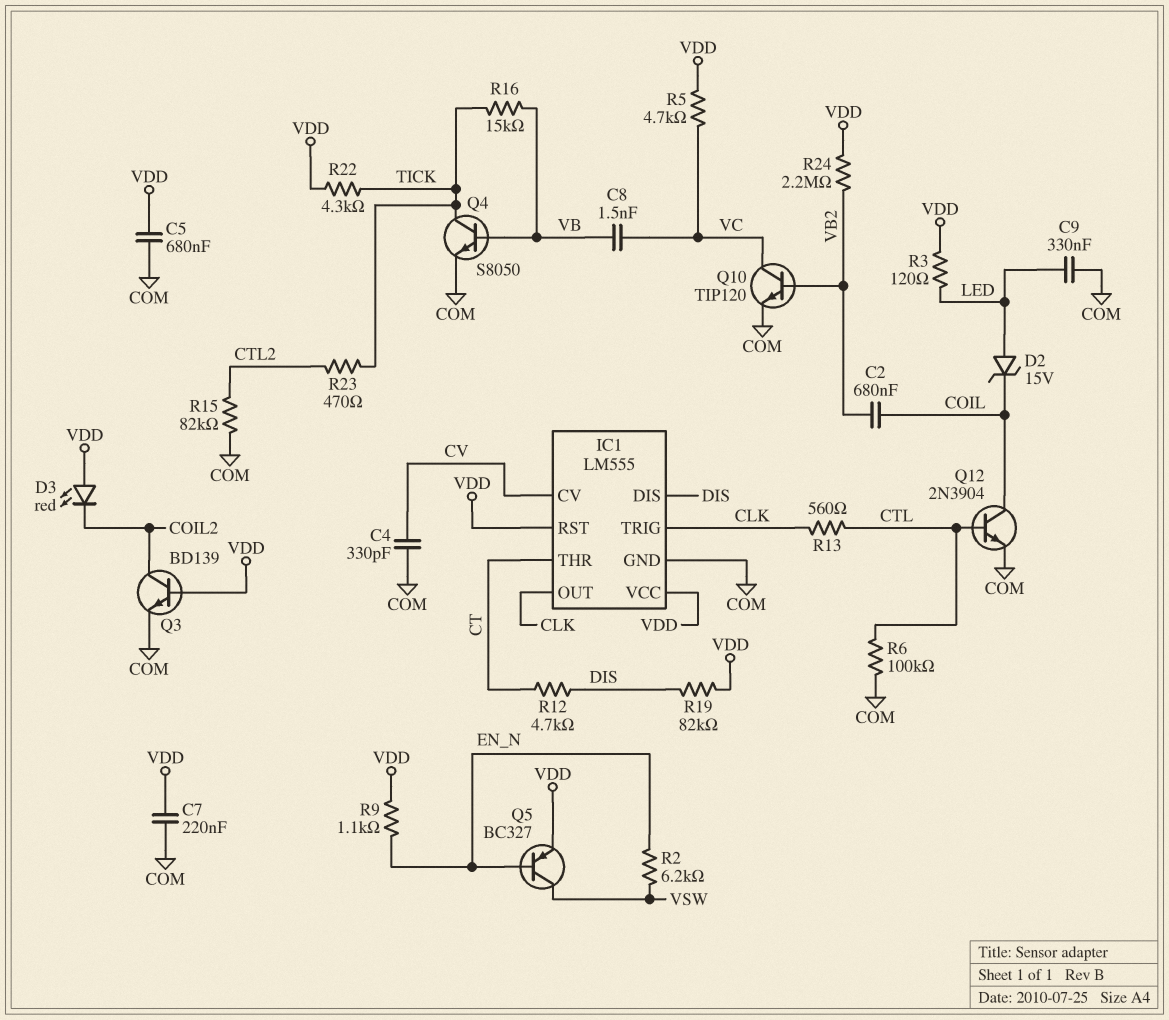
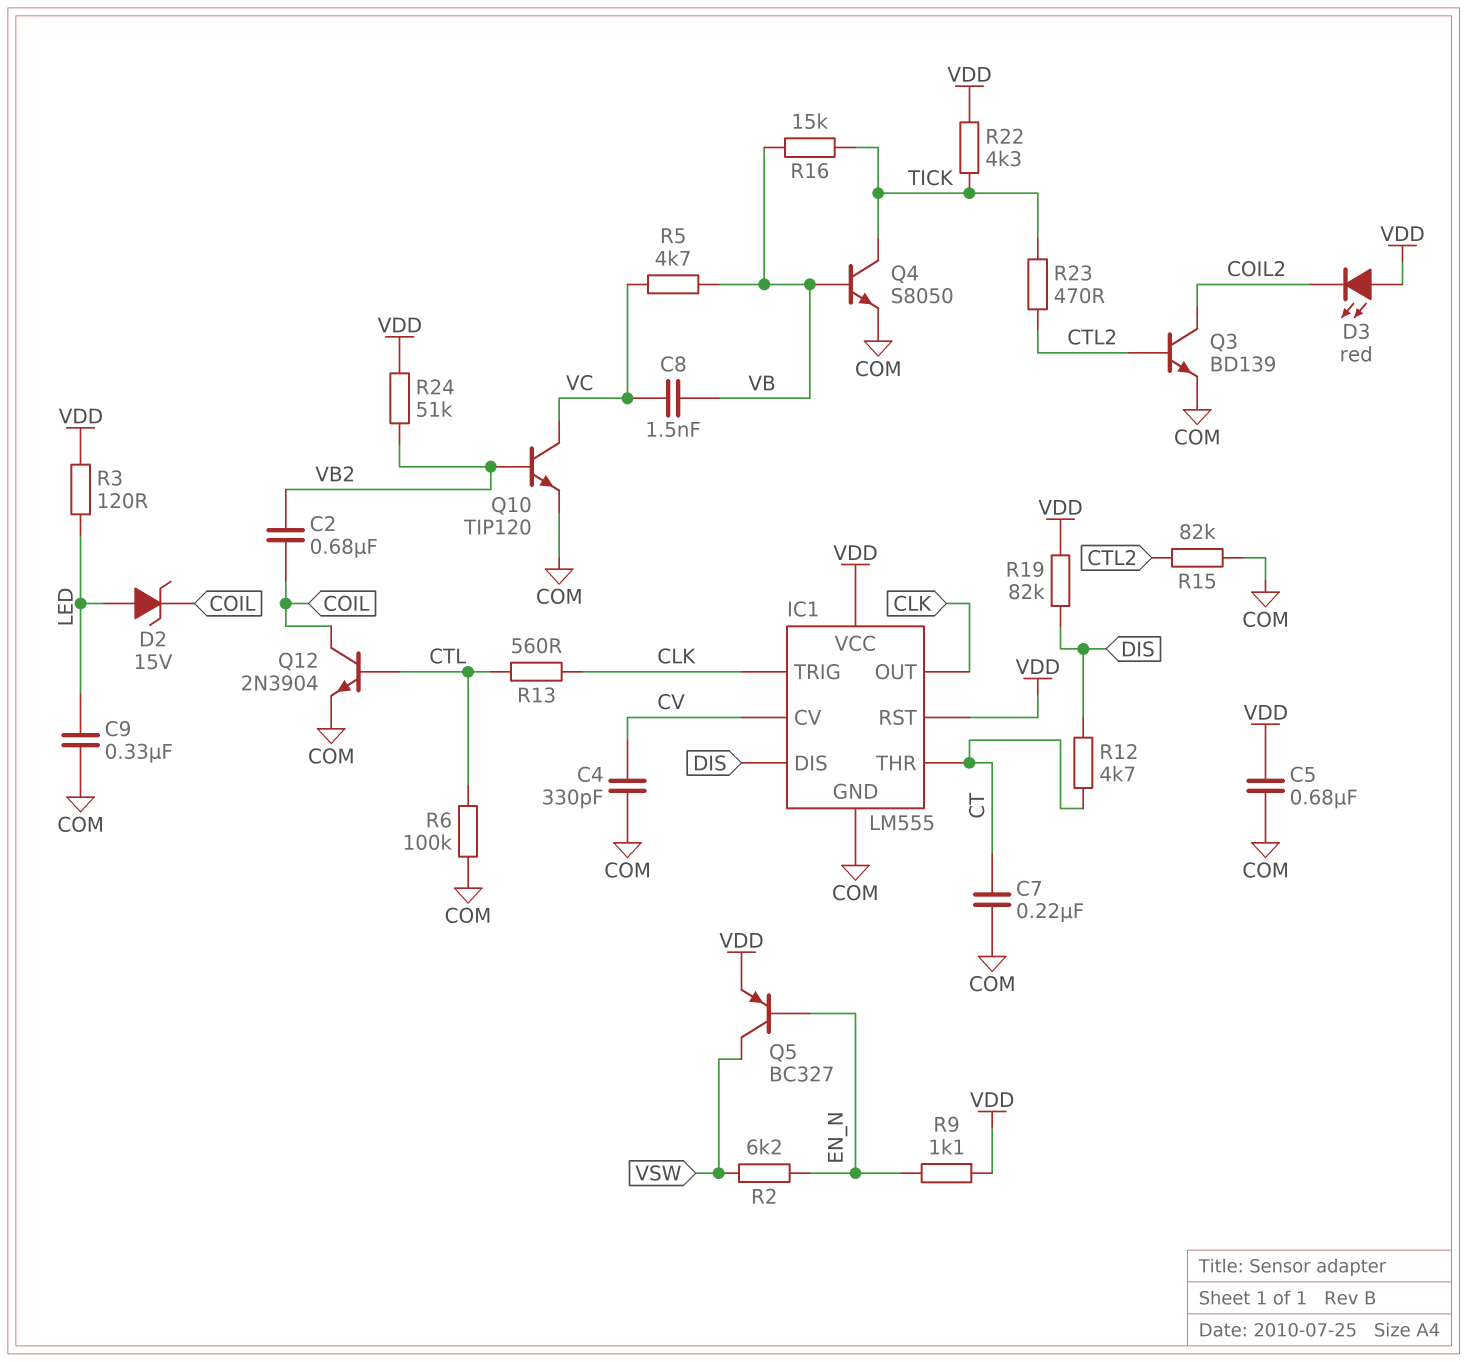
C7: 220nF (COM, VDD) -> 220nF (COM, CT)
Q3: NPN BD139 (B VDD, C COIL2, E COM) -> NPN BD139 (B CTL2, C COIL2, E COM)
R5: 4.7k (VC, VDD) -> 4.7k (VB, VC)
R24: 2.2M (VB2, VDD) -> 51k (VB2, VDD)

